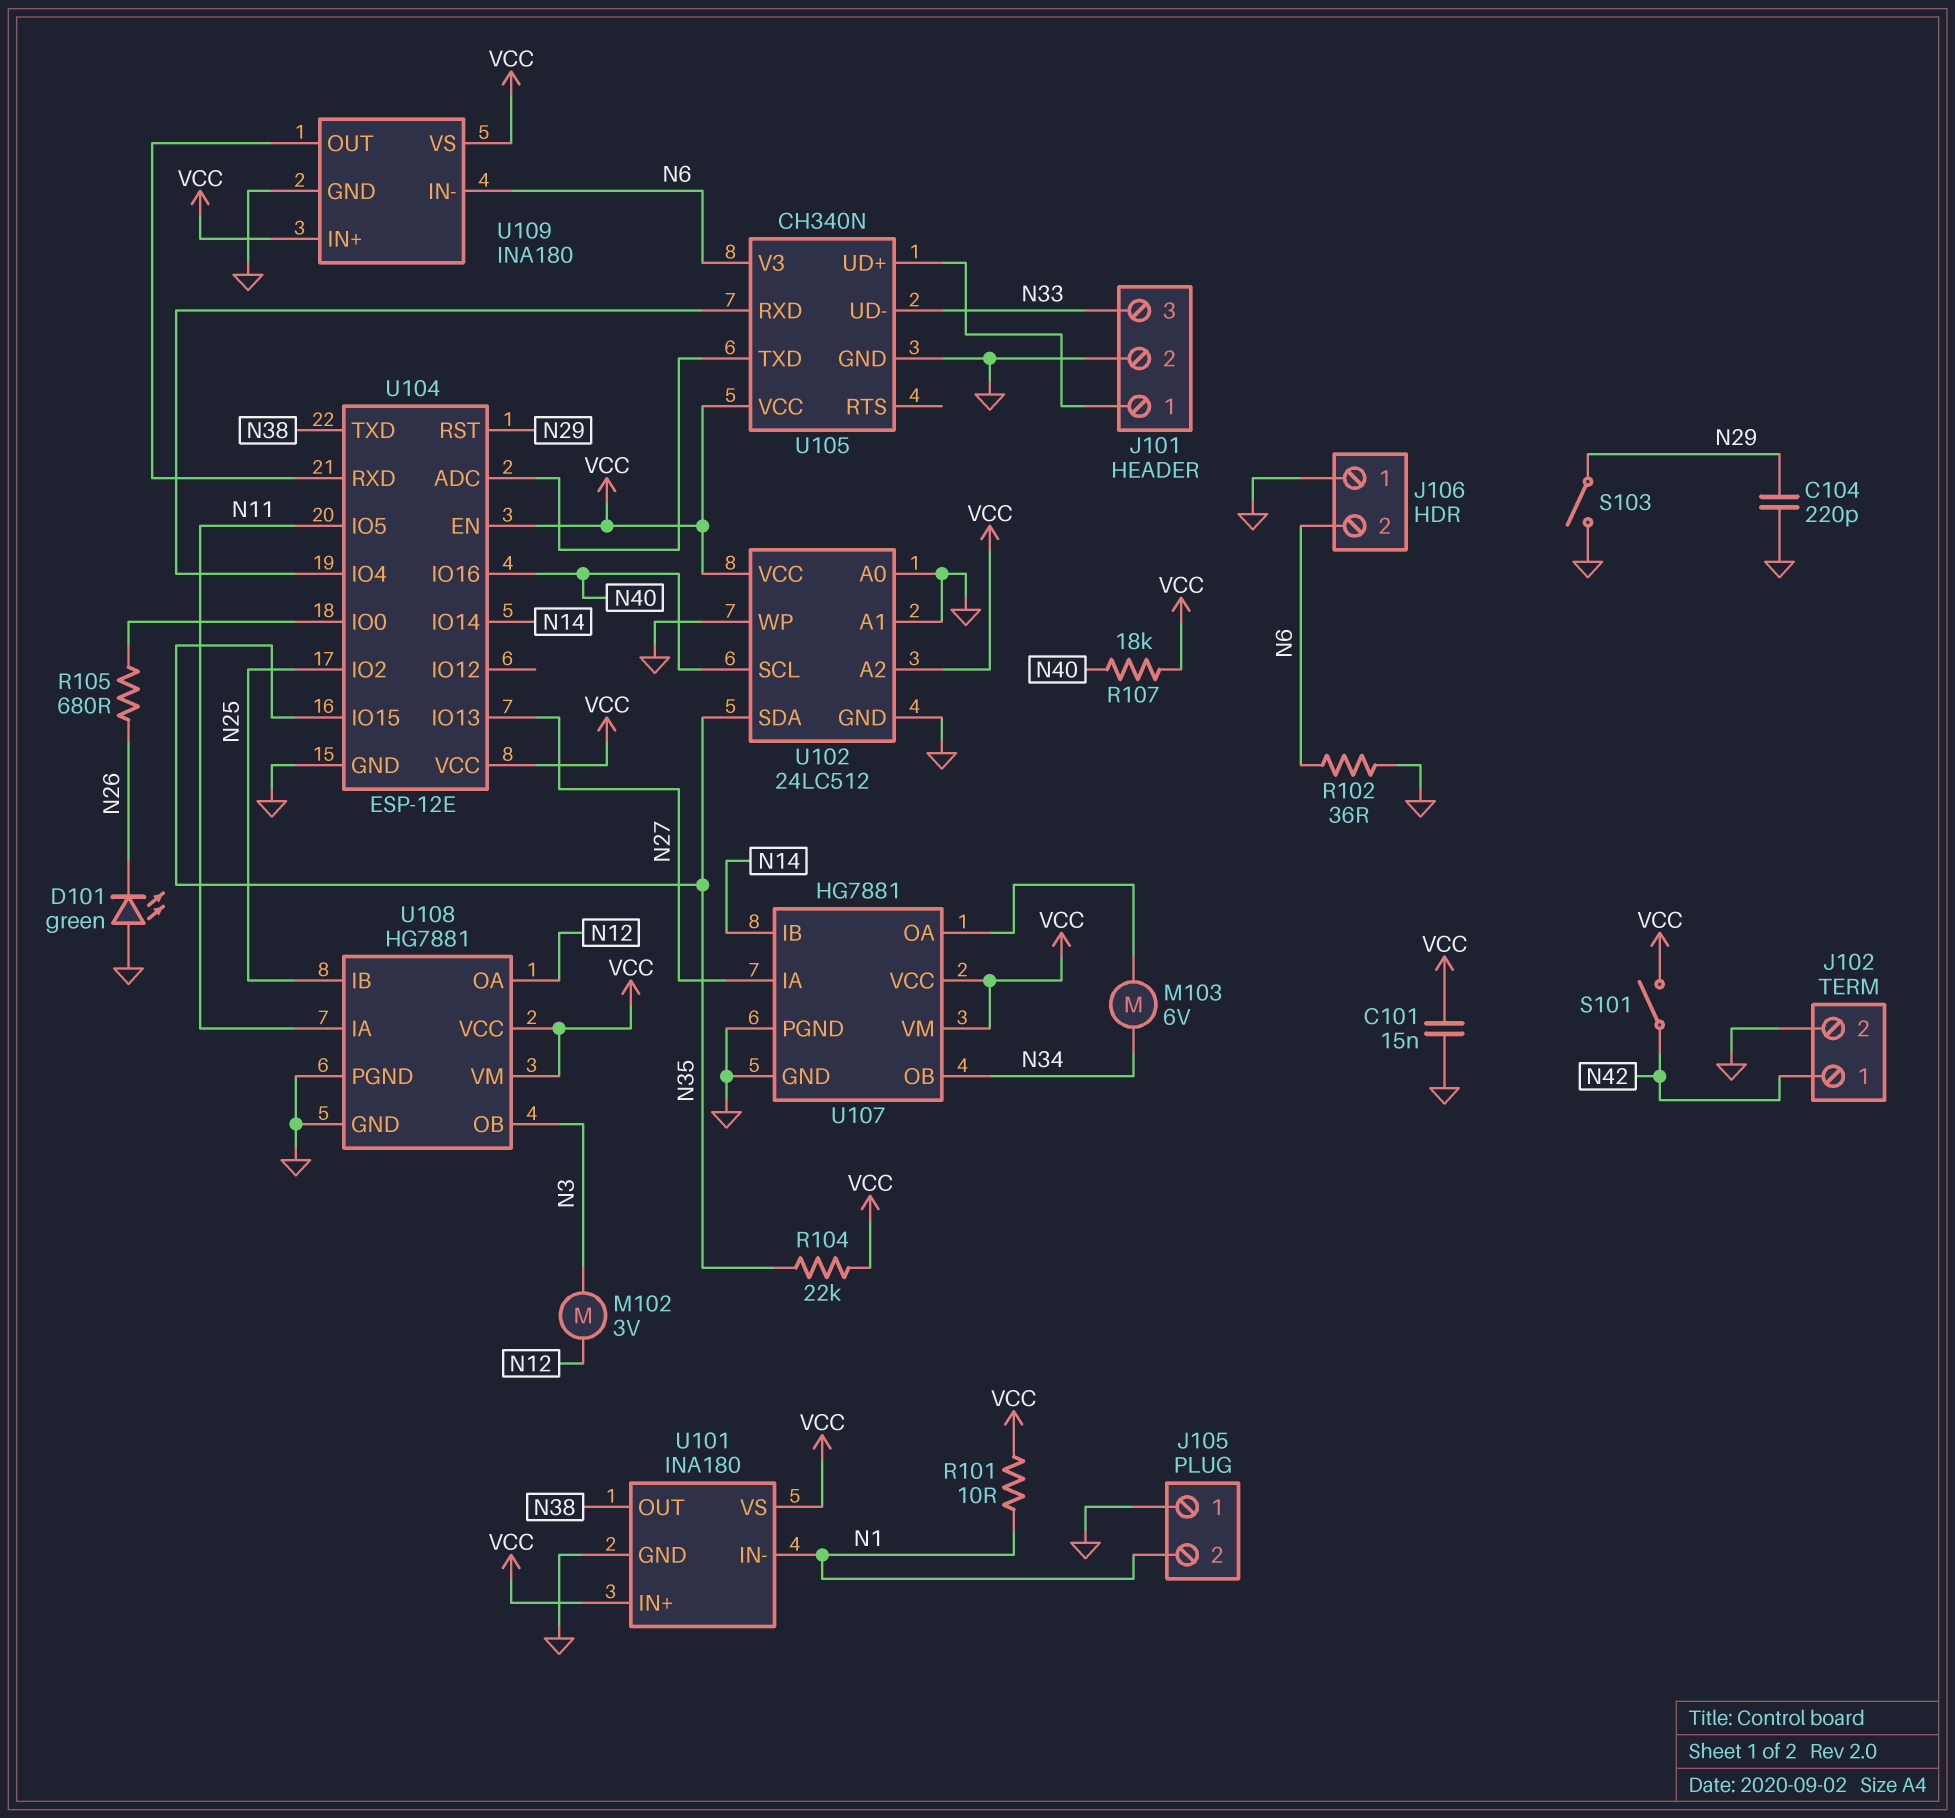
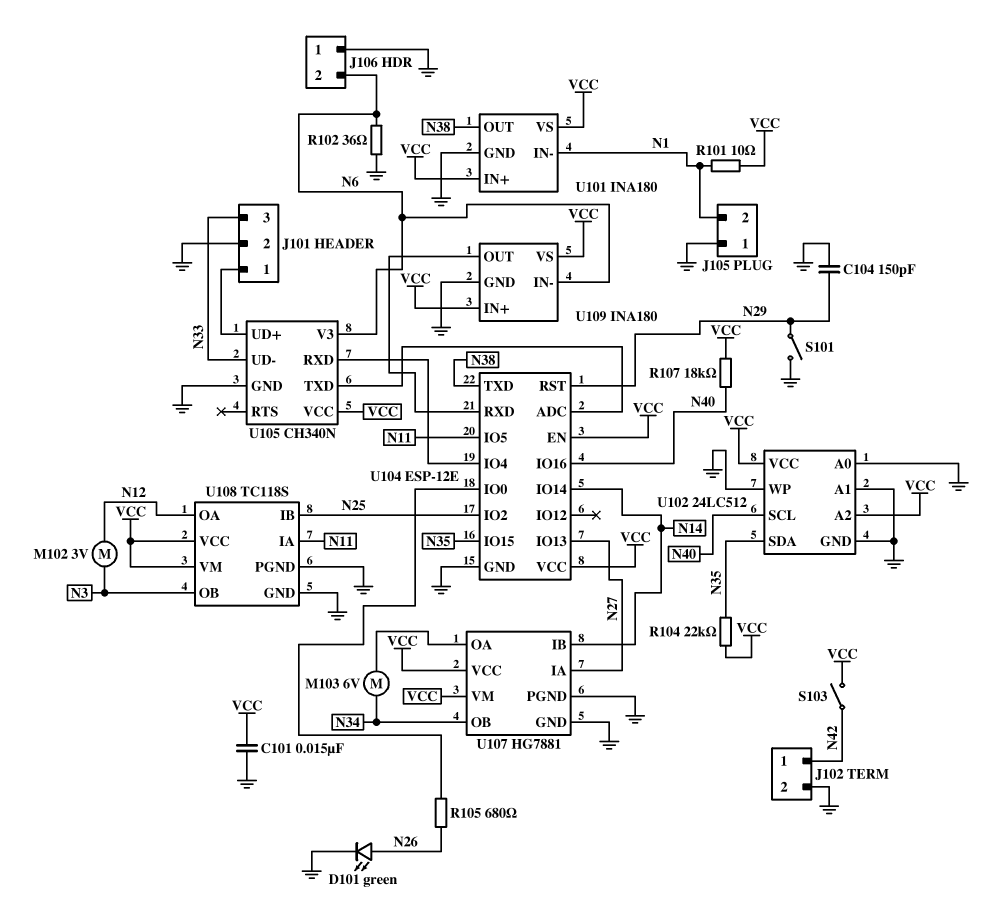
C104: 220pF (GND, N29) -> 150pF (GND, N29)
D101: LED green (A GND, K N26) -> LED green (A N26, K GND)
S101: switch (N42, VCC) -> switch (GND, N29)
S103: switch (GND, N29) -> switch (N42, VCC)
U108: HG7881 -> TC118S

